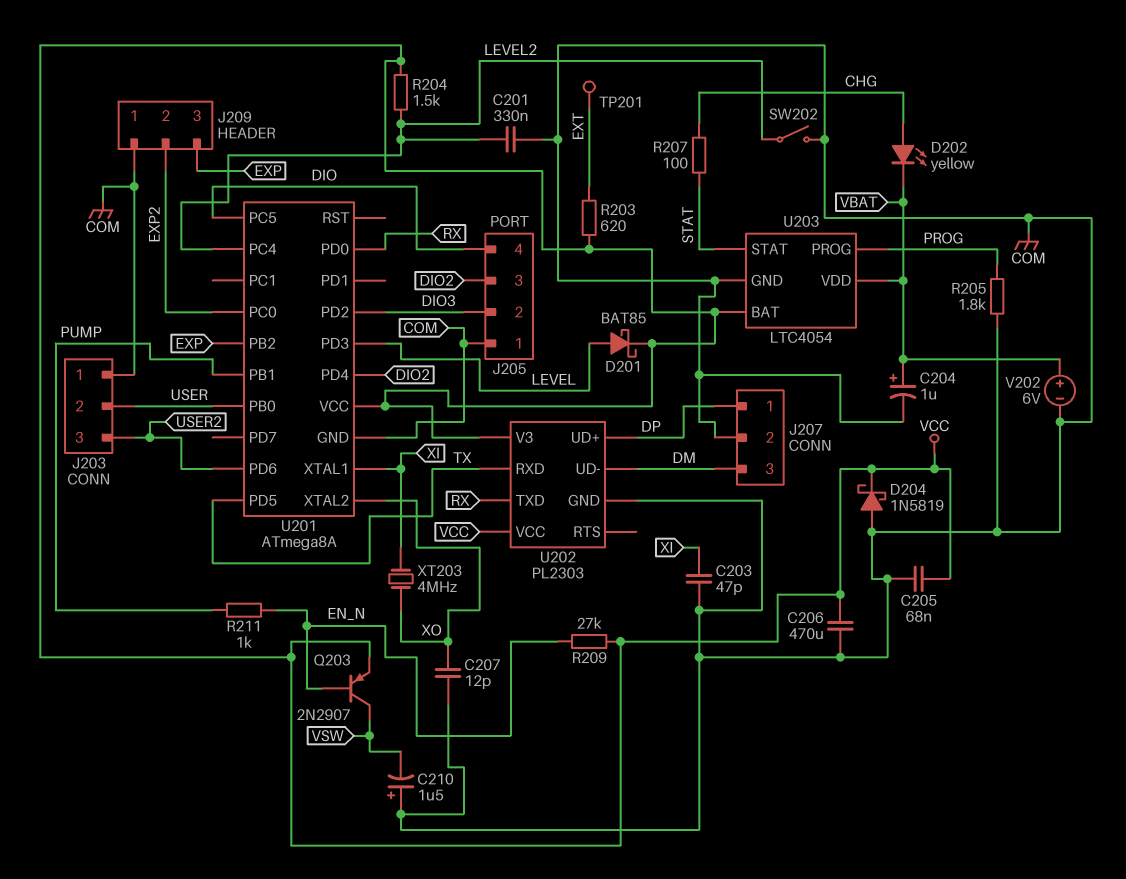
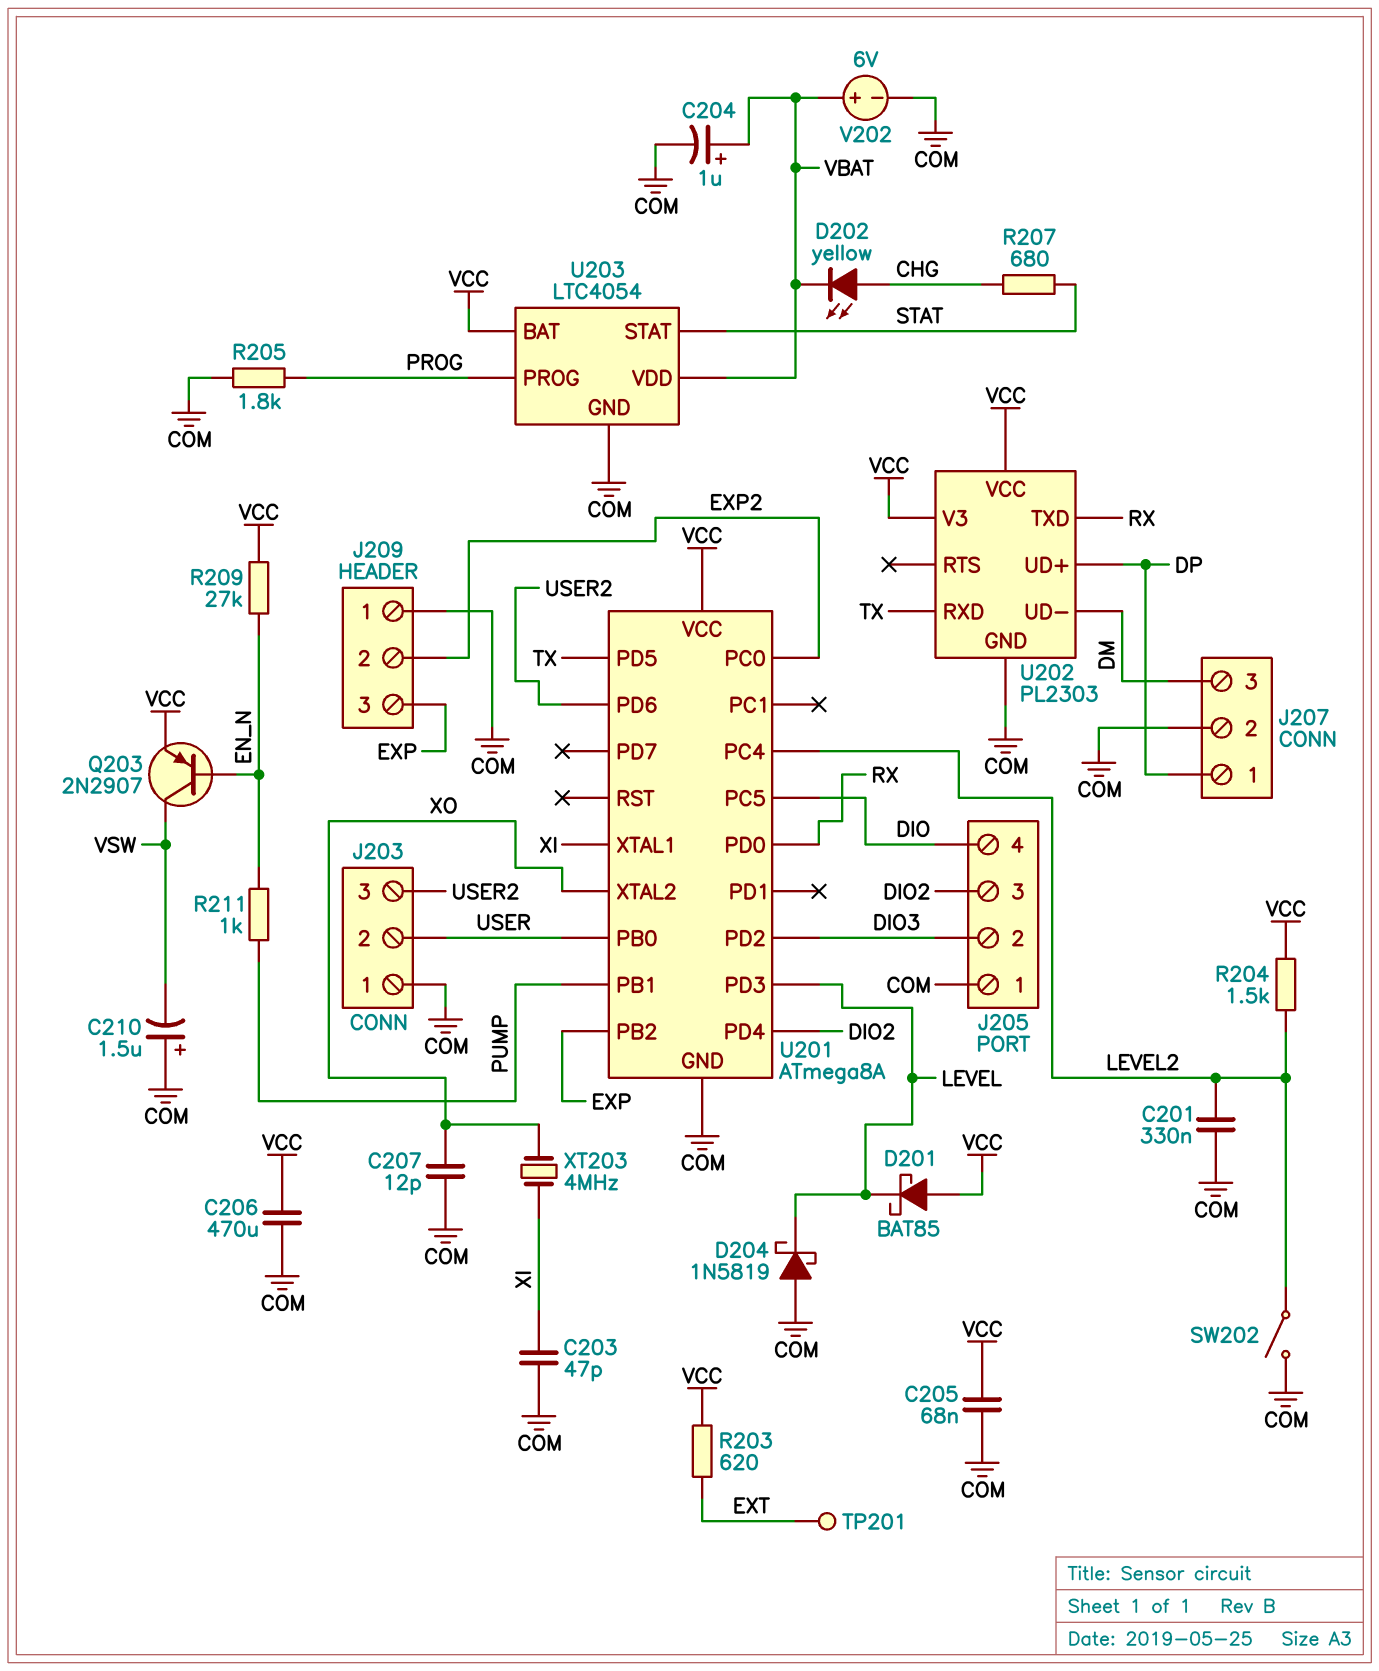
D201: schottky BAT85 (A LEVEL, K VCC) -> schottky BAT85 (A VCC, K LEVEL)
D204: schottky 1N5819 (A COM, K VCC) -> schottky 1N5819 (A COM, K LEVEL)
R207: 100 (CHG, STAT) -> 680 (CHG, STAT)

